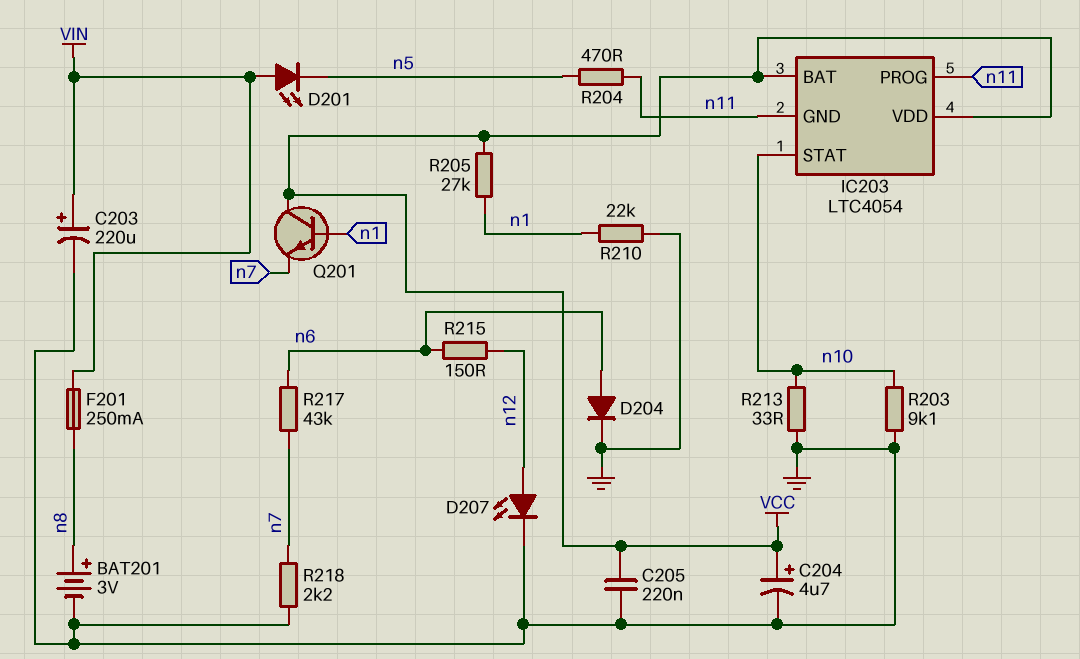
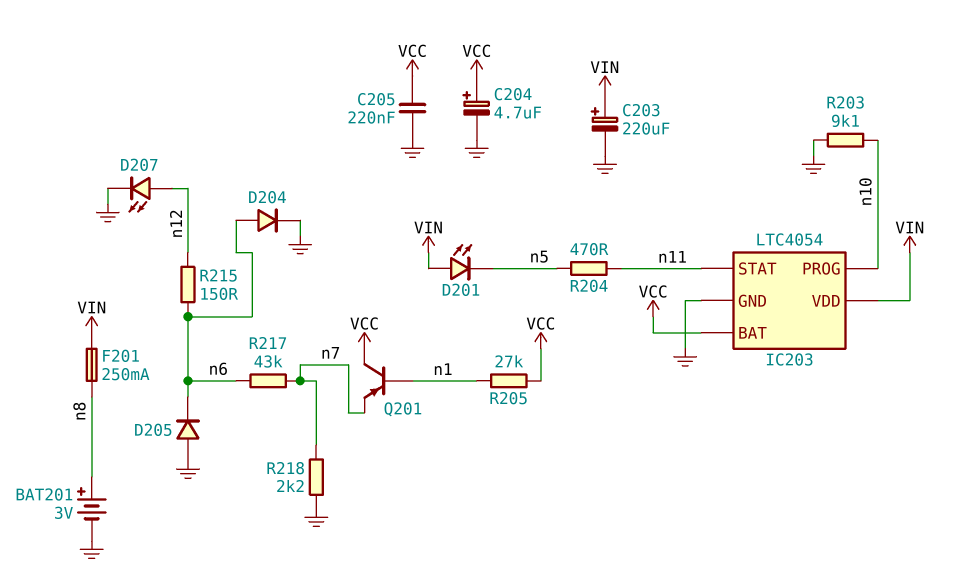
D205: none -> diode (A GND, K n6)
IC203 pin GND: n11 -> GND
IC203 pin PROG: n11 -> n10
IC203 pin STAT: n10 -> n11
IC203 pin VDD: VCC -> VIN
Q201: NPN (B n1, C VCC, E n7) -> PNP (B n1, C VCC, E n7)
R210: 22k (GND, n1) -> none
R213: 33 (GND, n10) -> none

